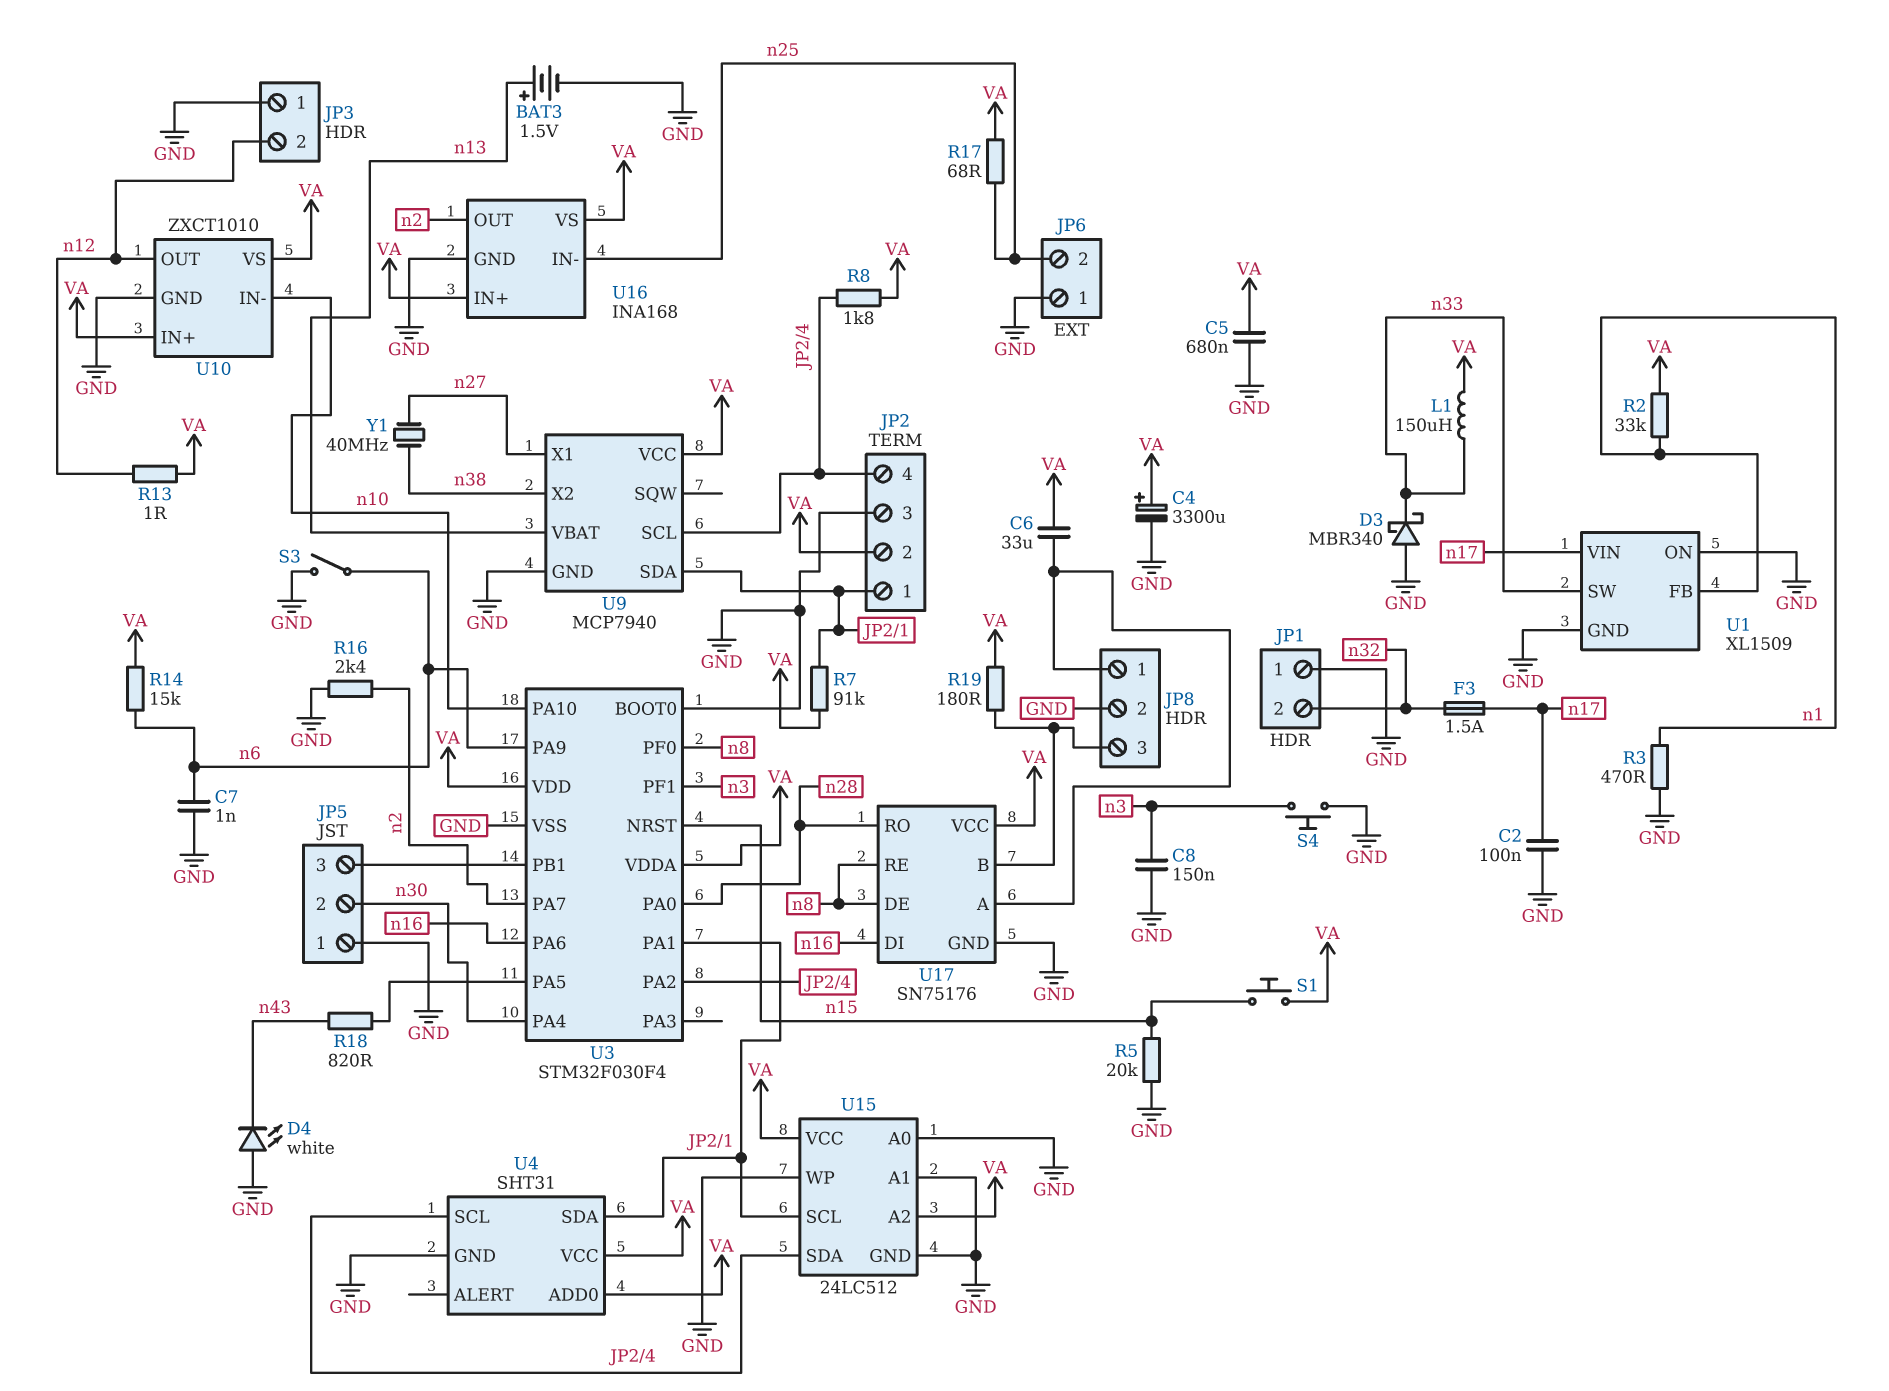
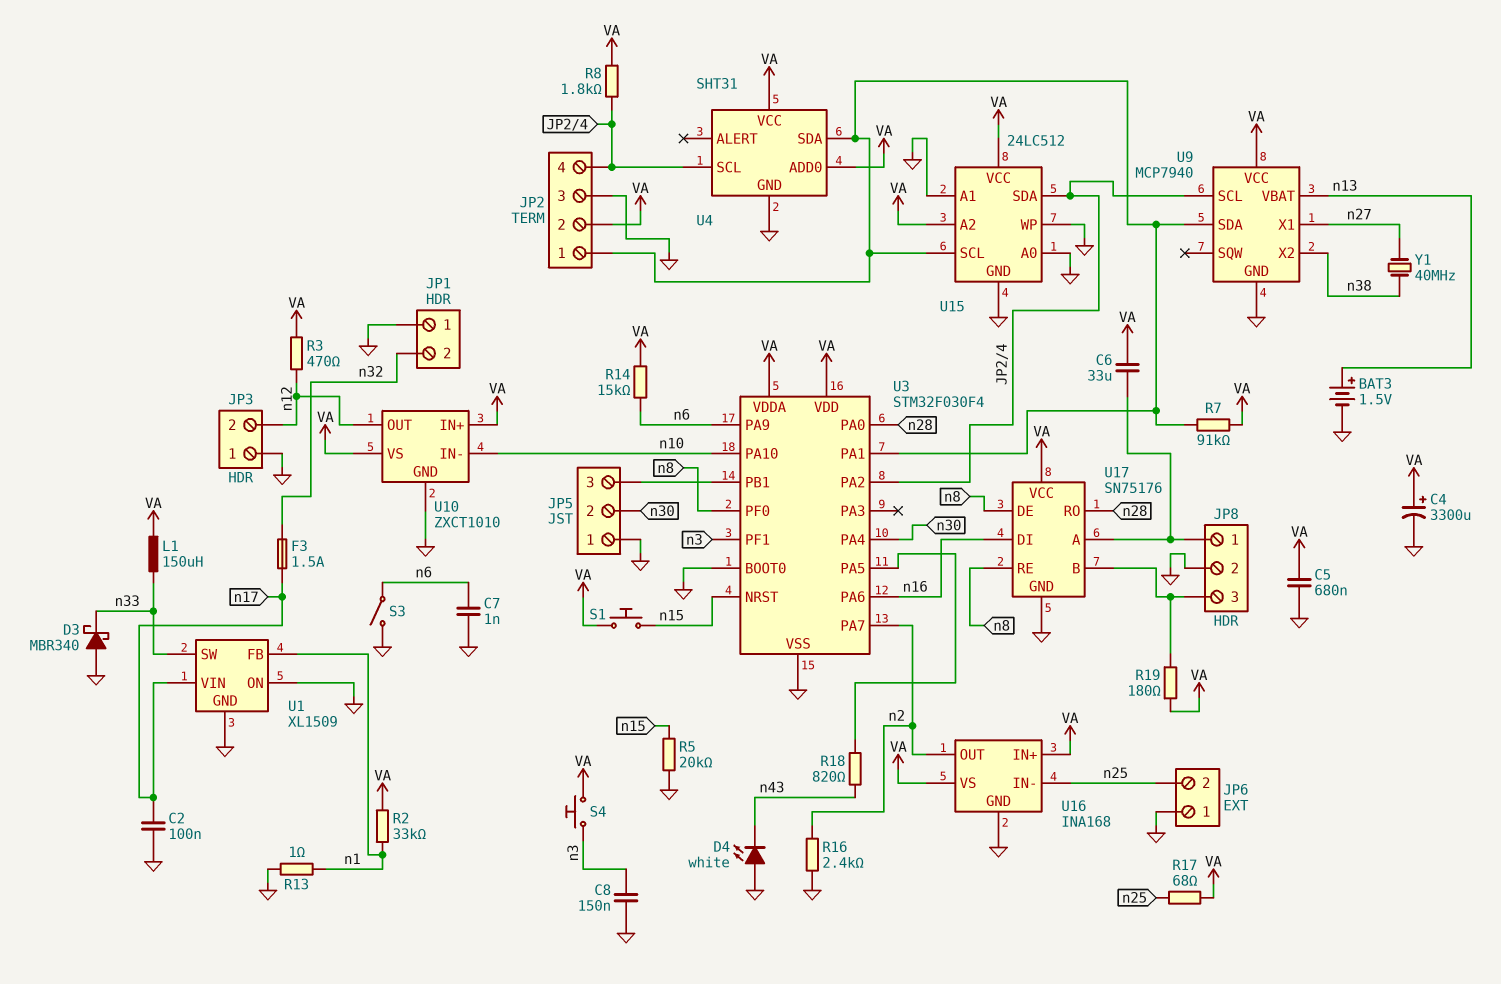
R3: 470 (GND, n1) -> 470 (VA, n12)
R13: 1 (VA, n12) -> 1 (GND, n1)
S4: button (GND, n3) -> button (VA, n3)

